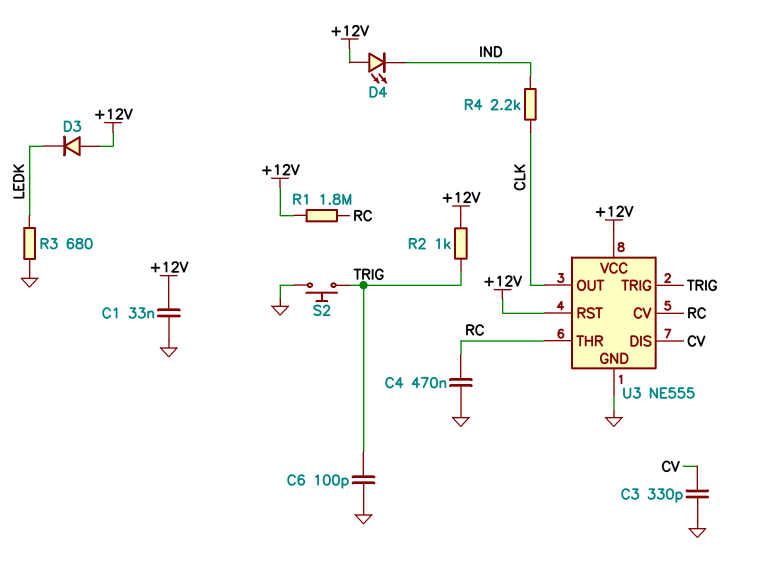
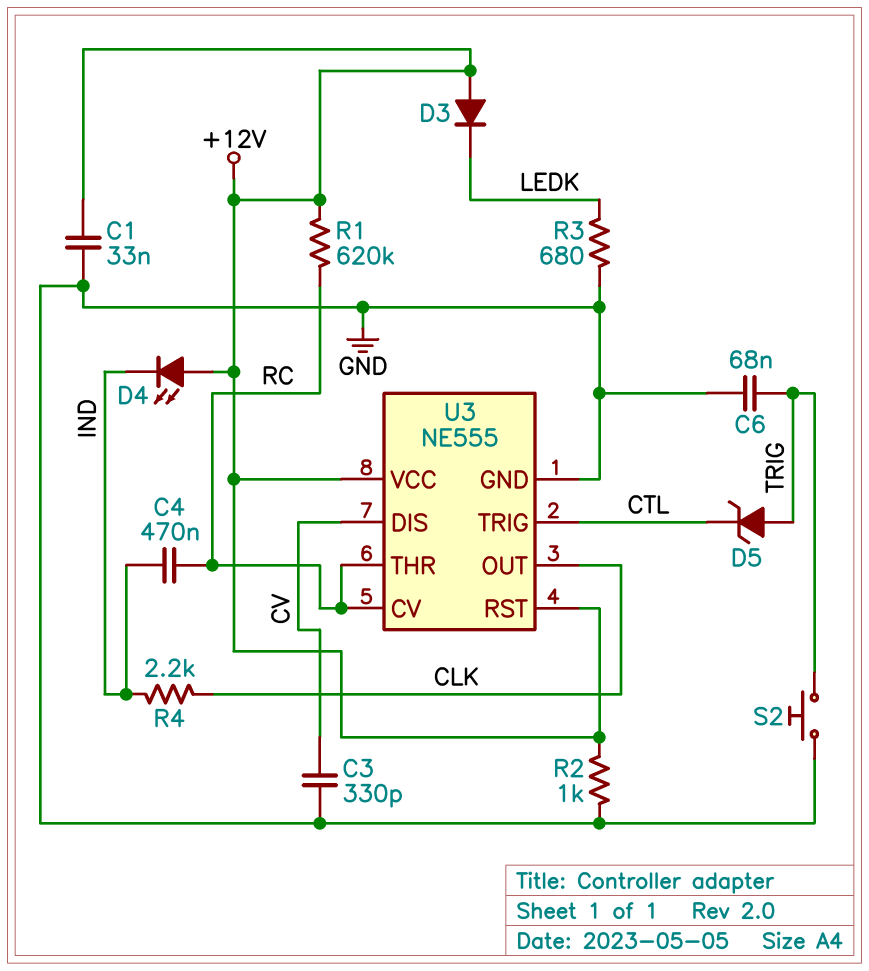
C4: 470nF (GND, RC) -> 470nF (IND, RC)
C6: 100pF (GND, TRIG) -> 68nF (GND, TRIG)
D5: none -> zener (A TRIG, K CTL)
R1: 1.8M (+12V, RC) -> 620k (+12V, RC)
R2: 1k (+12V, TRIG) -> 1k (+12V, GND)
U3 pin TRIG: TRIG -> CTL

